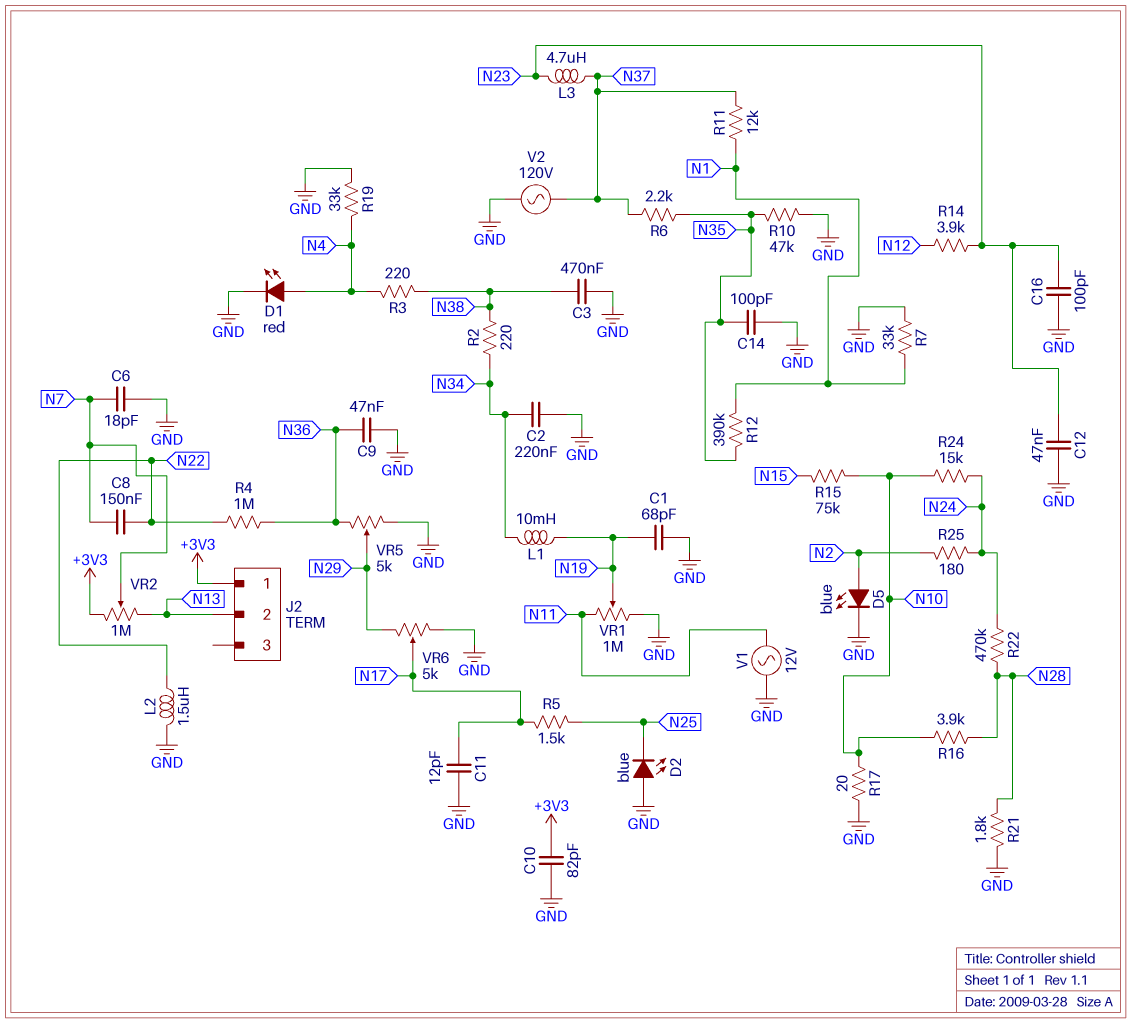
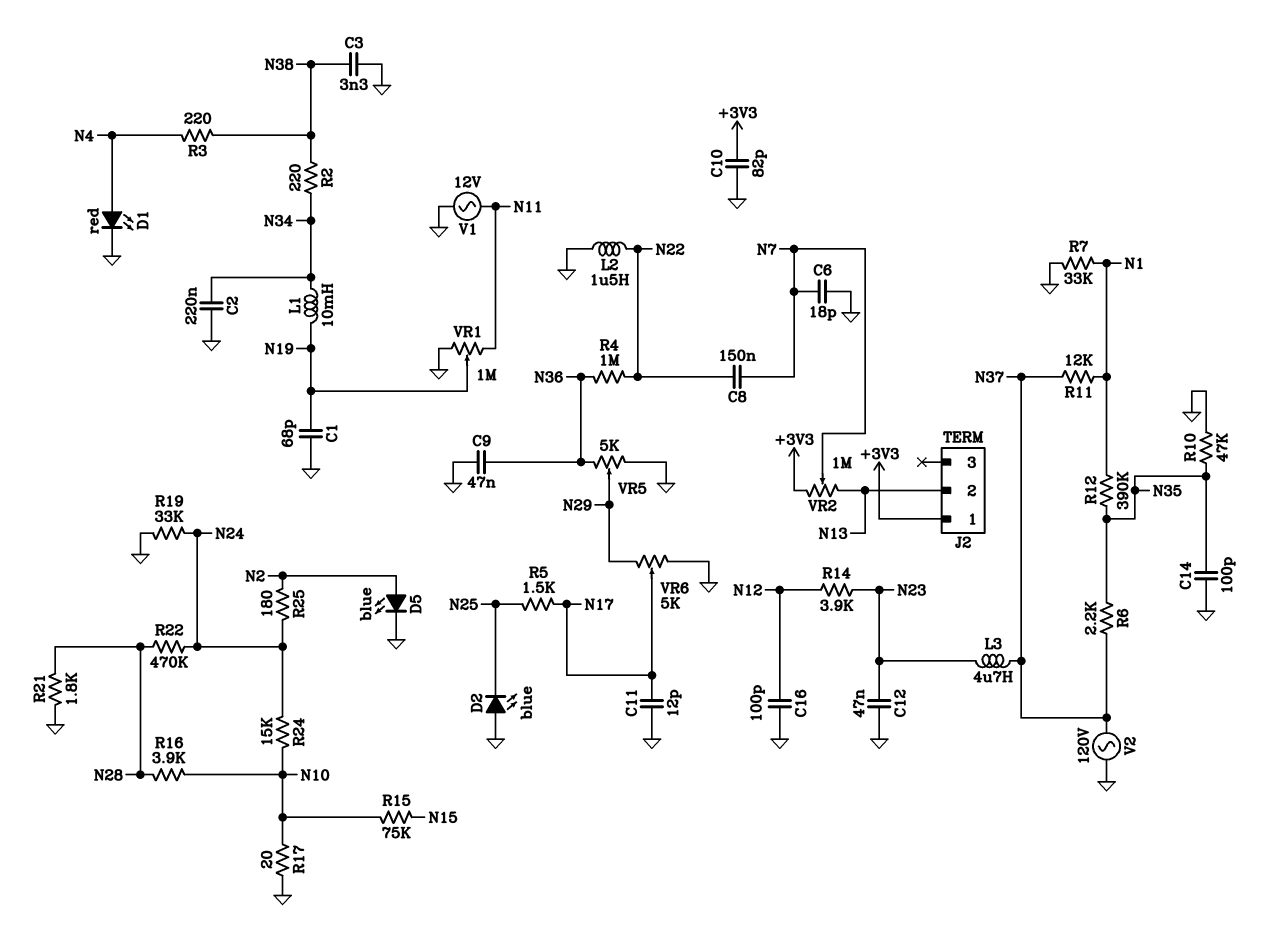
C3: 470nF (GND, N38) -> 3.3nF (GND, N38)
C16: 100pF (GND, N23) -> 100pF (GND, N12)
R19: 33k (GND, N4) -> 33k (GND, N24)

